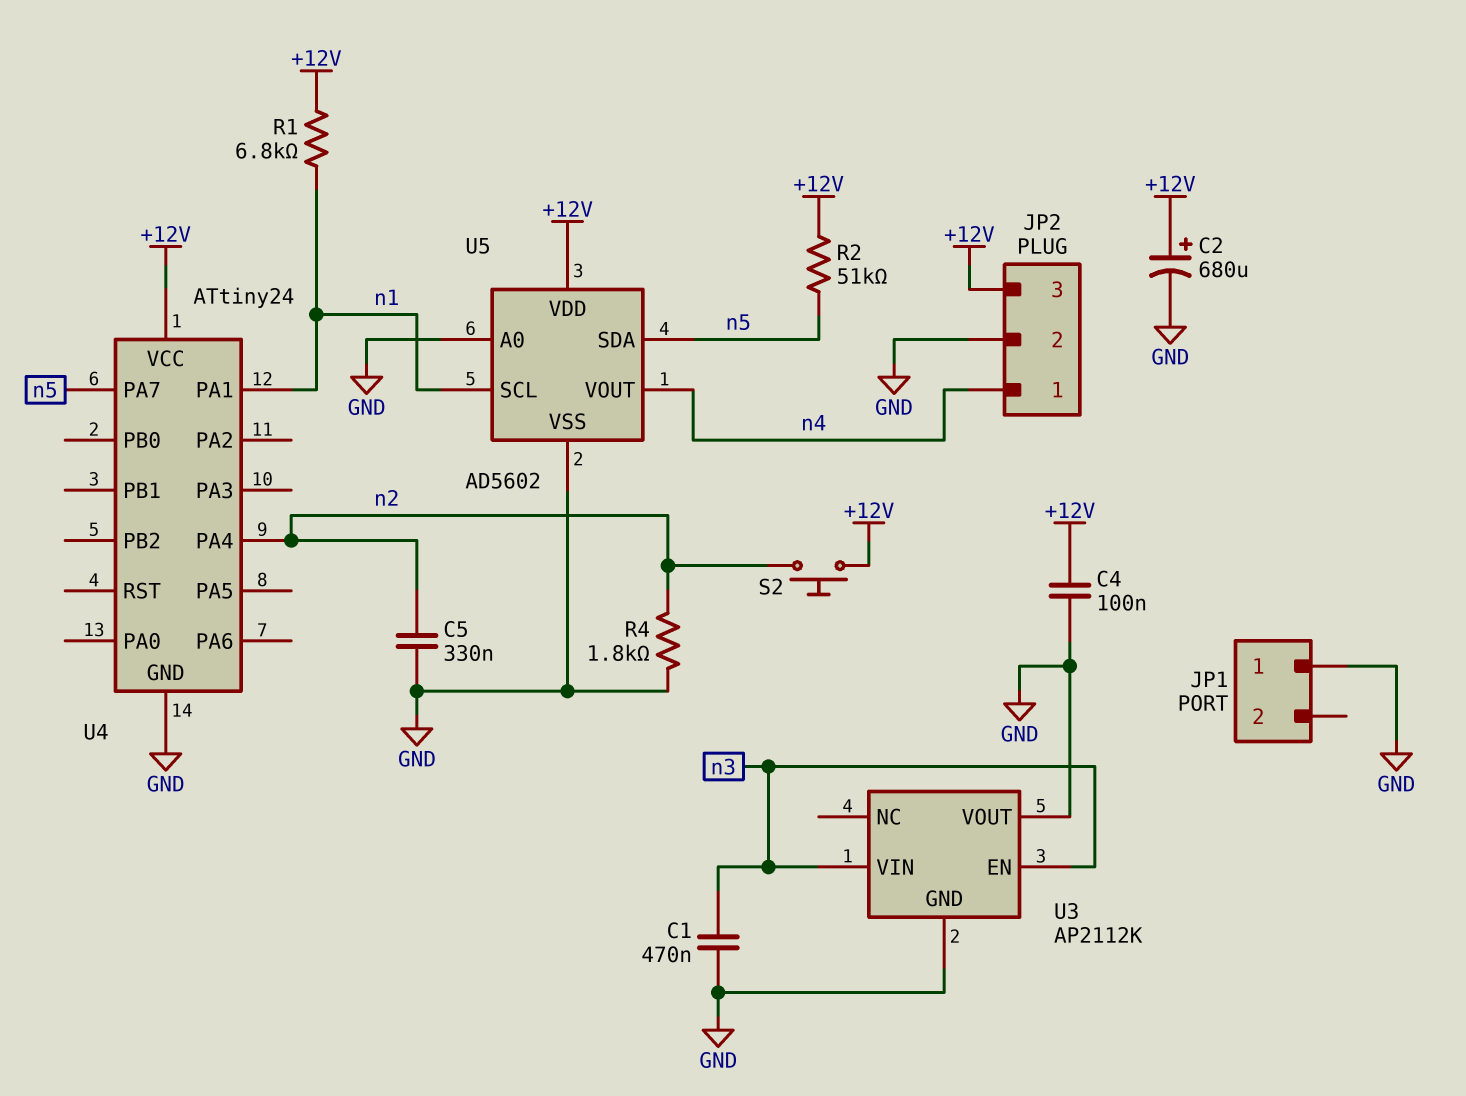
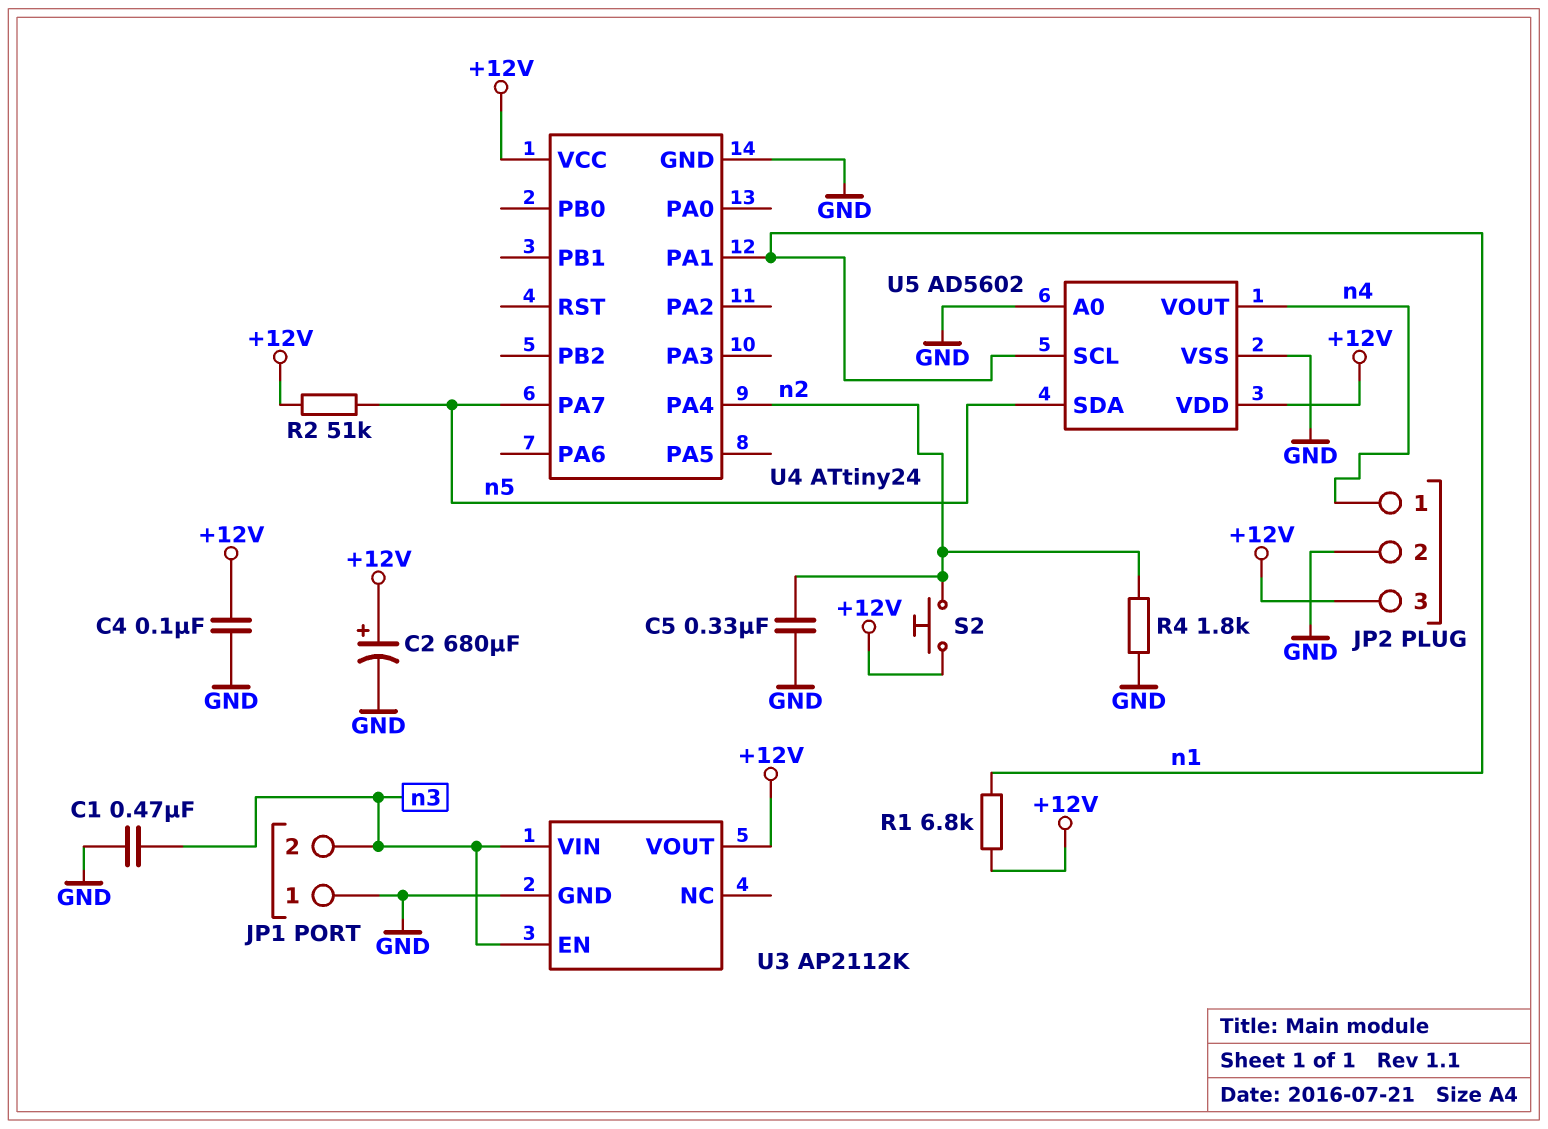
JP1 pin 2: none -> n3
U3 pin VOUT: GND -> +12V

